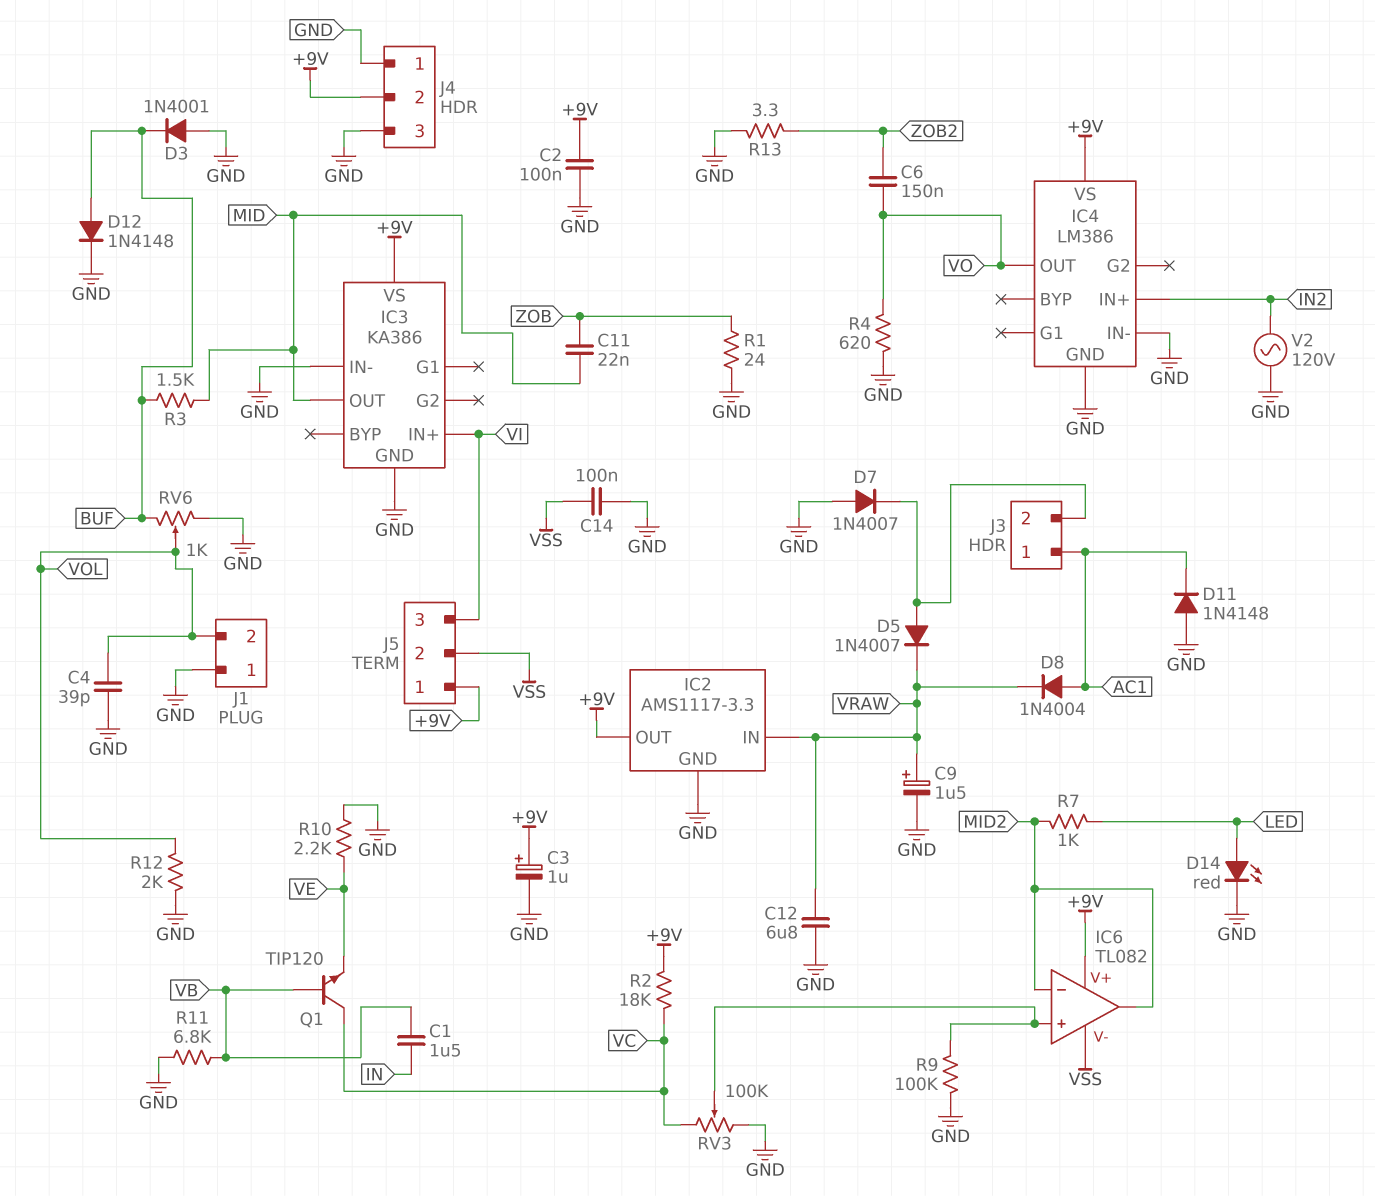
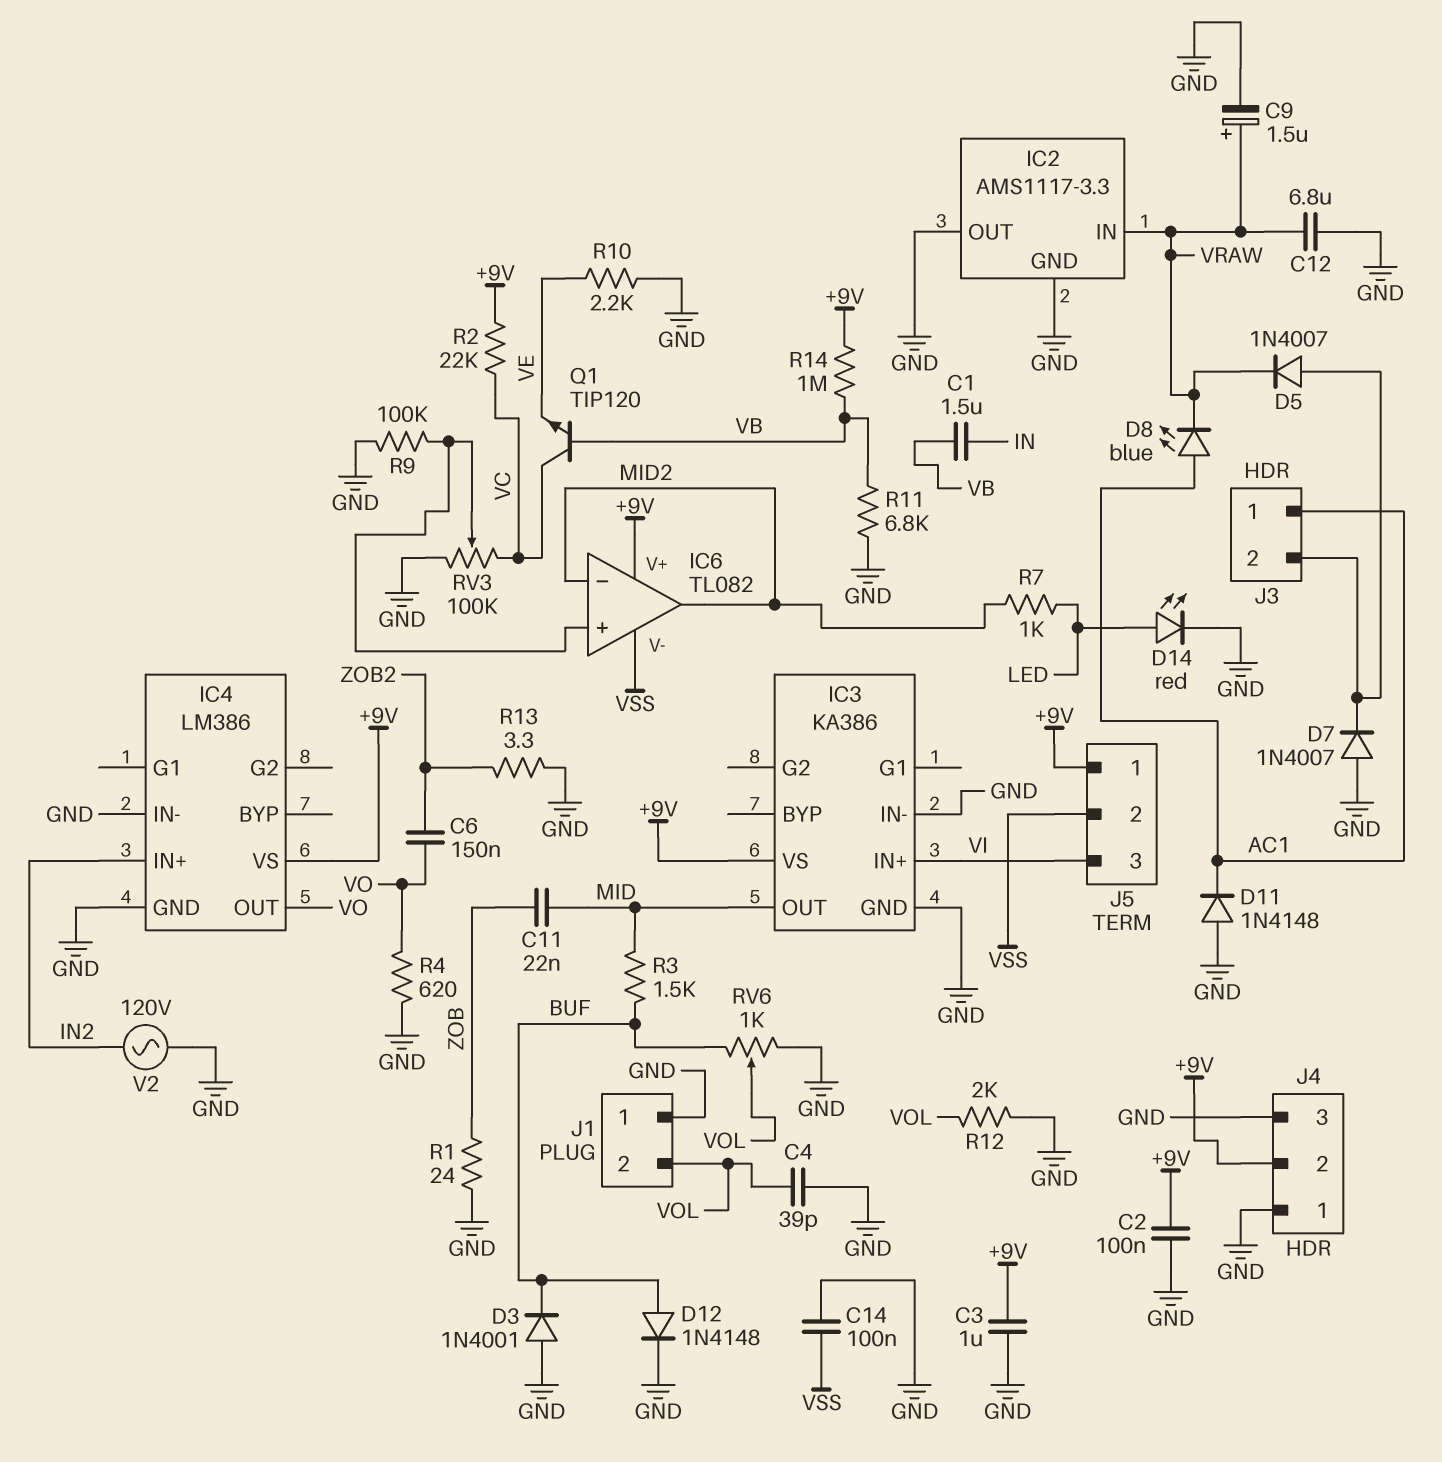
C3: 1uF (plus +9V, minus GND) -> 1uF (+9V, GND)
D8: diode 1N4004 (A AC1, K VRAW) -> LED blue (A AC1, K VRAW)
IC2 pin OUT: +9V -> GND
R2: 18k (+9V, VC) -> 22k (+9V, VC)
R14: none -> 1M (+9V, VB)

